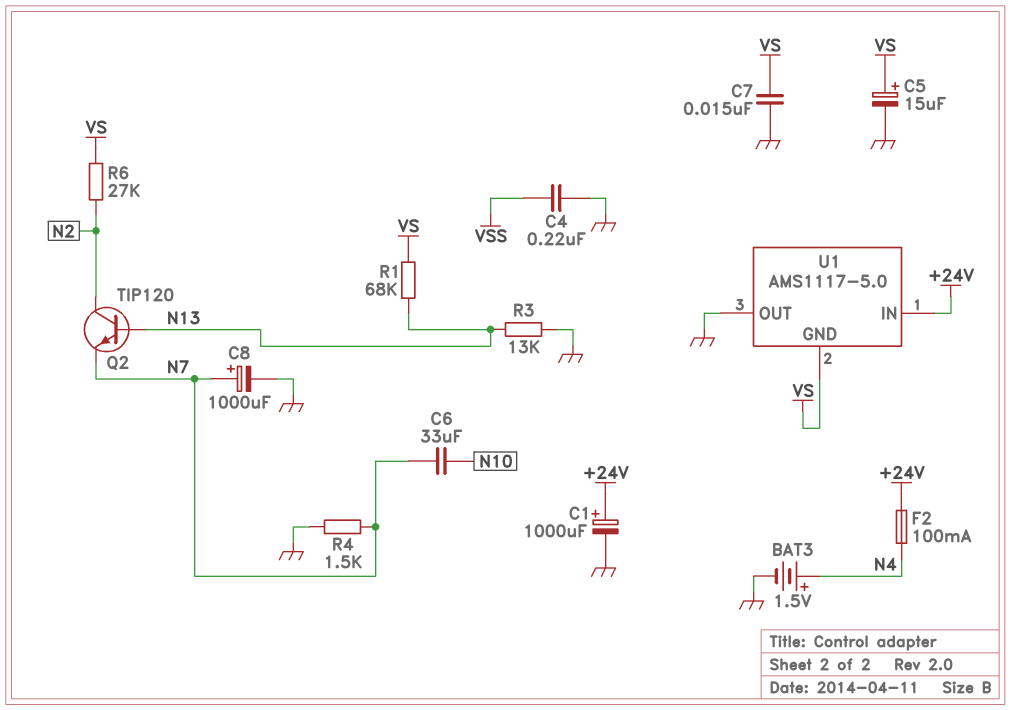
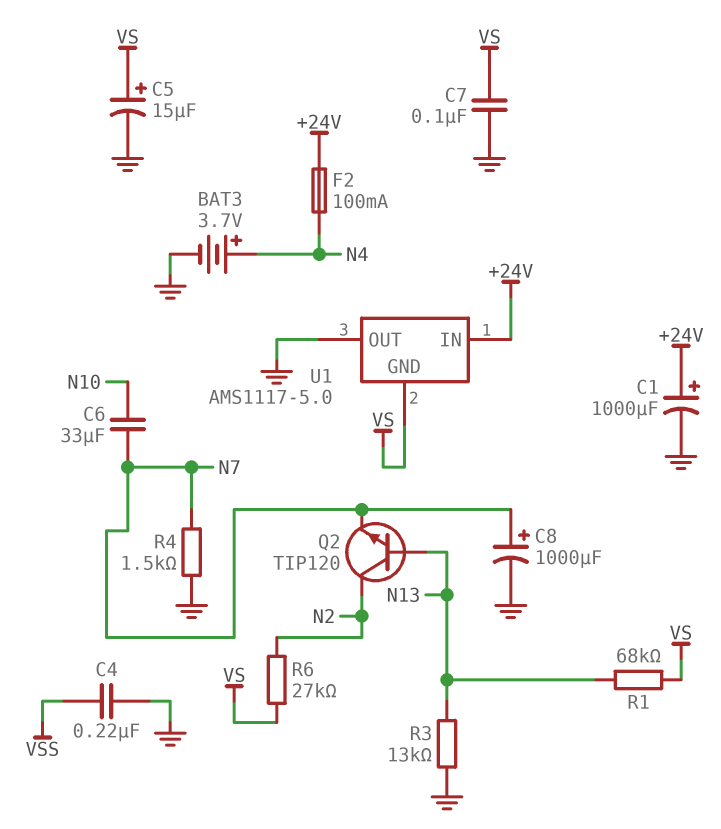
BAT3: 1.5V (plus N4, minus GND) -> 3.7V (plus N4, minus GND)
C7: 15nF (GND, VS) -> 100nF (GND, VS)

